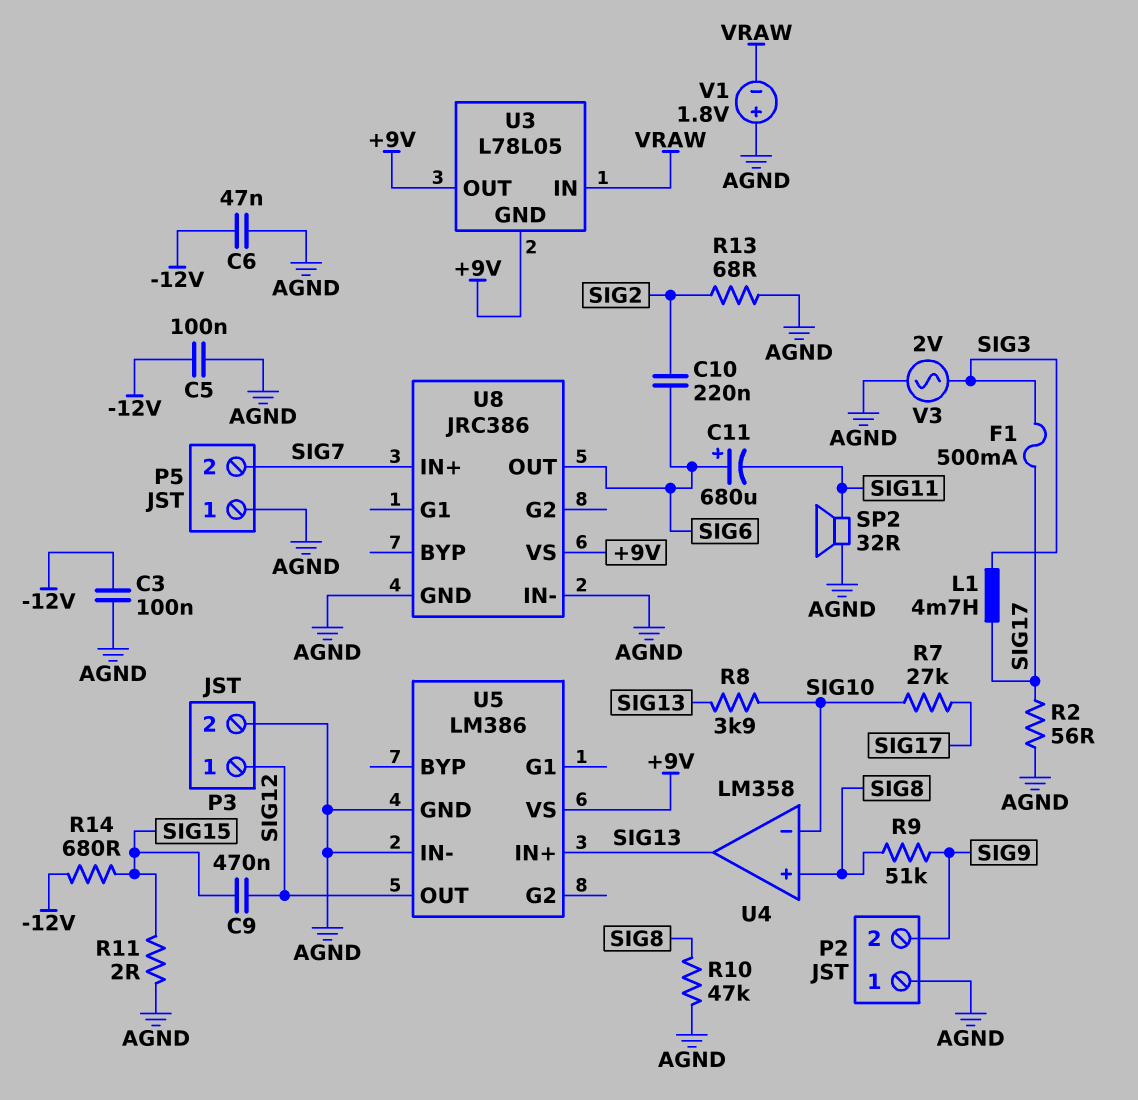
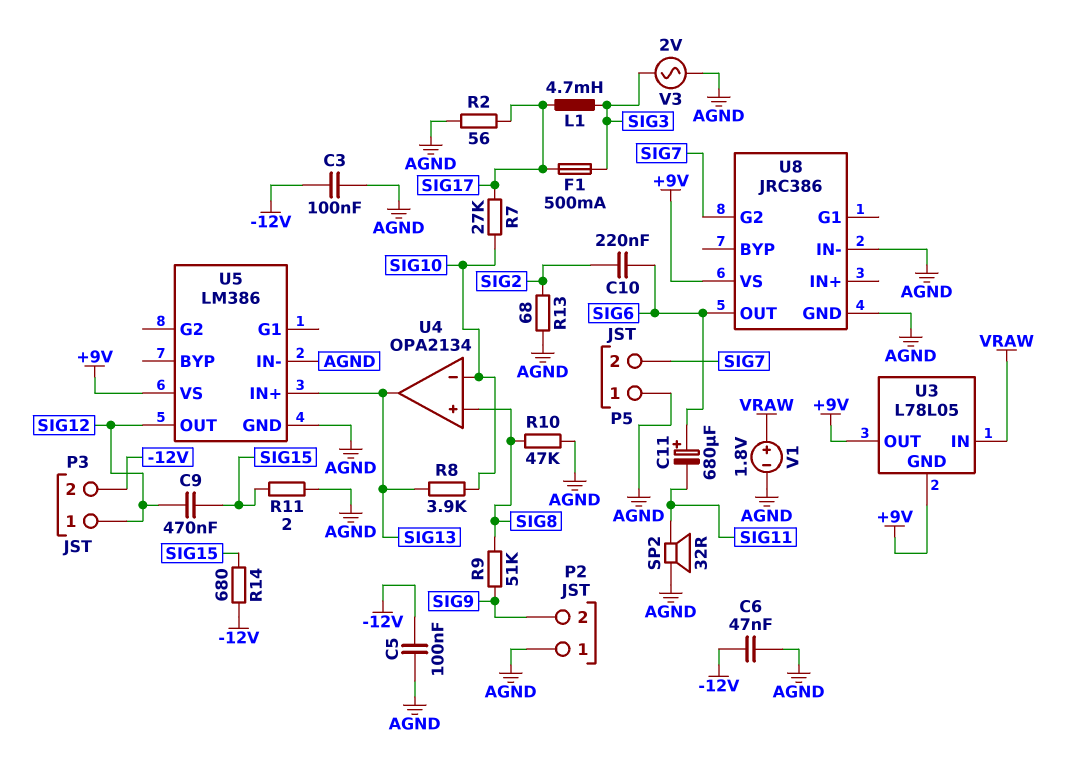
P3 pin 2: AGND -> -12V
U4: LM358 -> OPA2134
U8 pin G2: none -> SIG7
U8 pin IN+: SIG7 -> none
V1: 1.8V (plus AGND, minus VRAW) -> 1.8V (plus VRAW, minus AGND)

